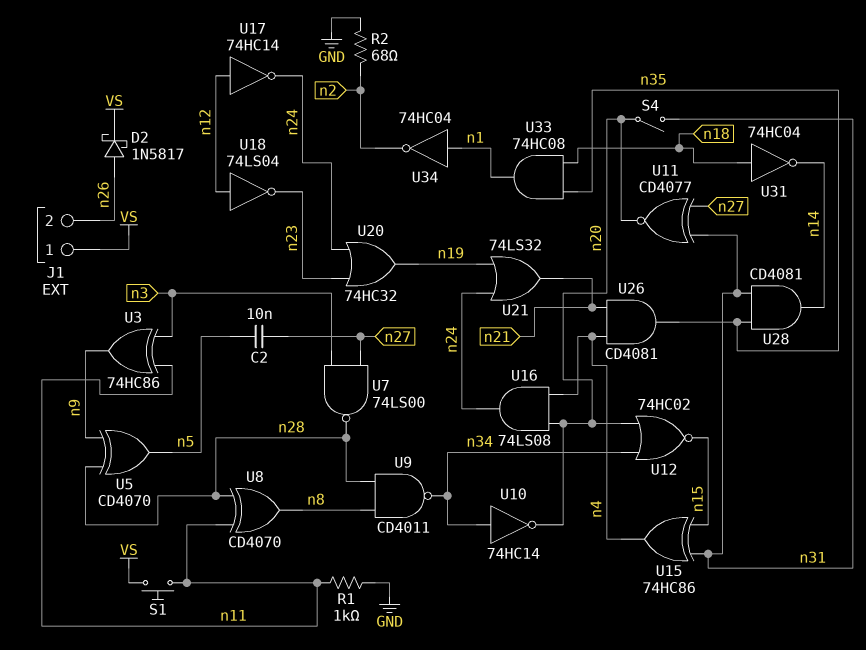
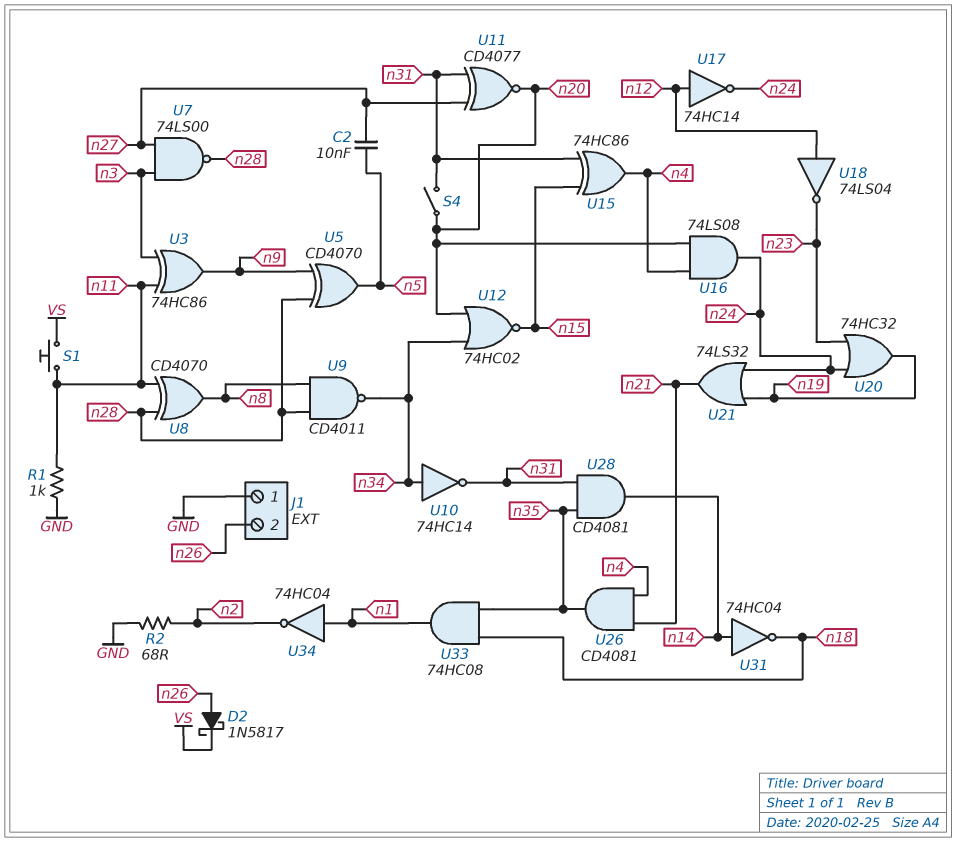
J1 pin 1: VS -> GND
U10: NOT 74HC14 (in n34, out n20) -> NOT 74HC14 (in n34, out n31)
U31: NOT 74HC04 (in n18, out n14) -> NOT 74HC04 (in n14, out n18)

